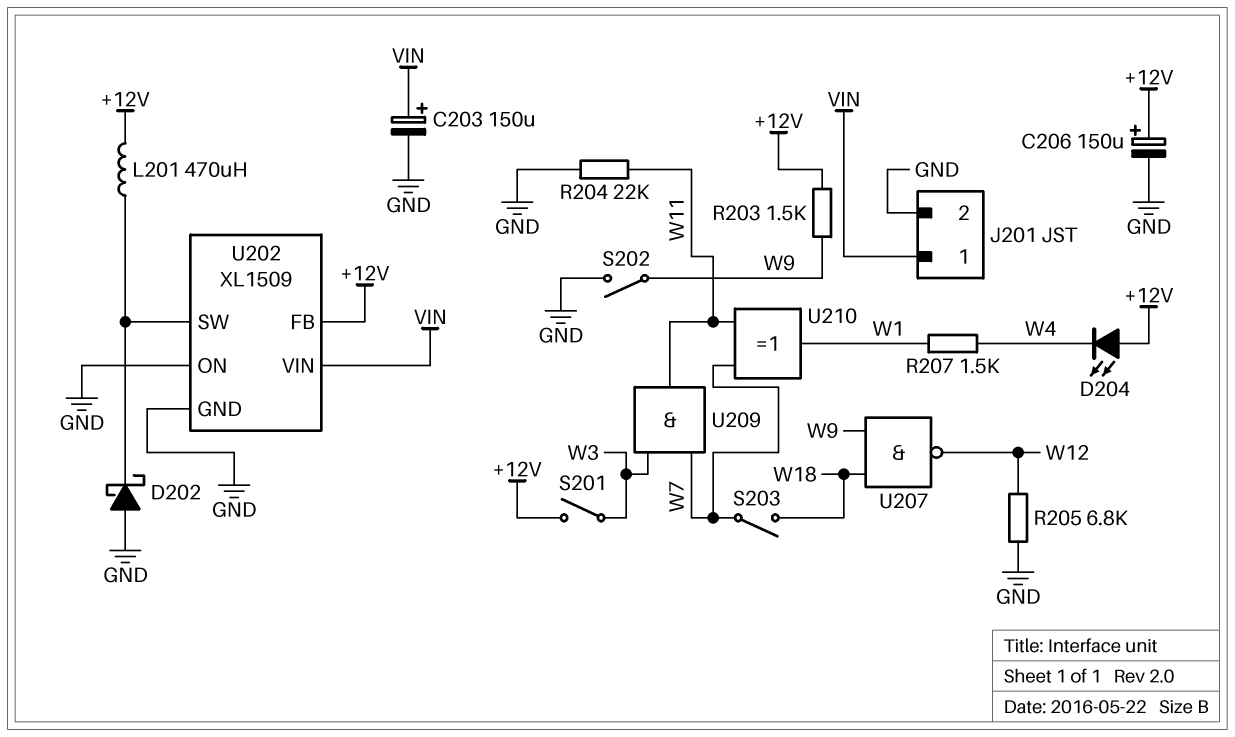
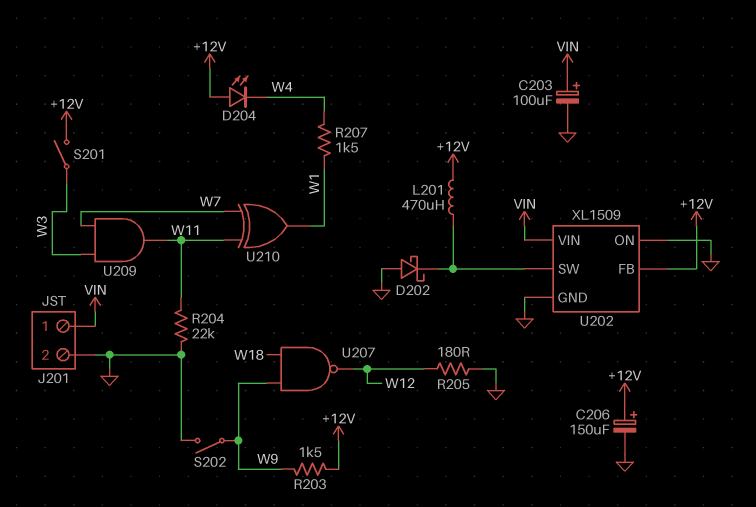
C203: 150uF (plus VIN, minus GND) -> 100uF (plus VIN, minus GND)
R205: 6.8k (GND, W12) -> 180 (GND, W12)
S203: switch (W7, W18) -> none

